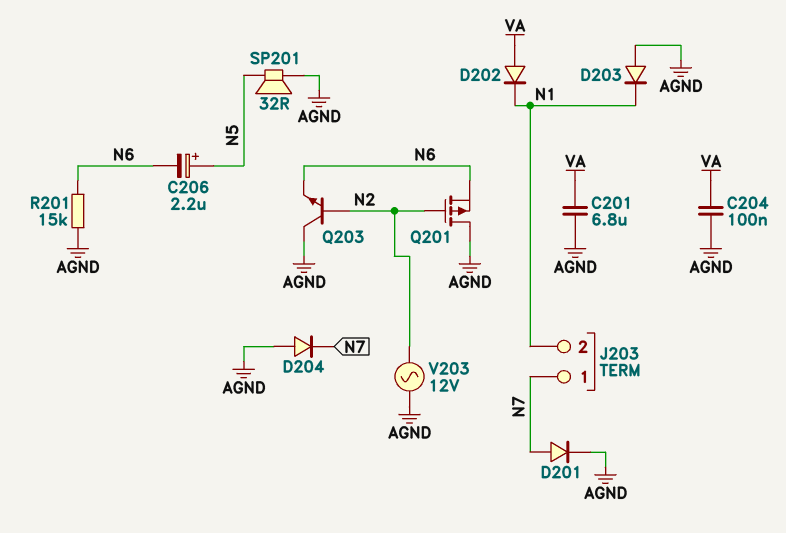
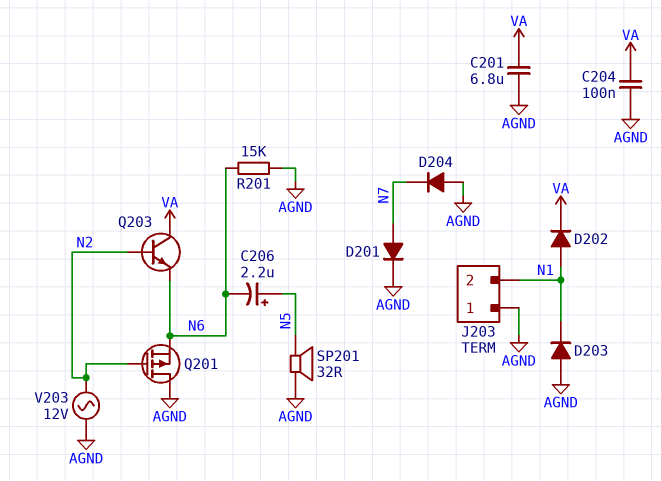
D202: diode (A VA, K N1) -> diode (A N1, K VA)
J203 pin 1: N7 -> AGND
Q203: NPN (B N2, C AGND, E N6) -> NPN (B N2, C VA, E N6)

